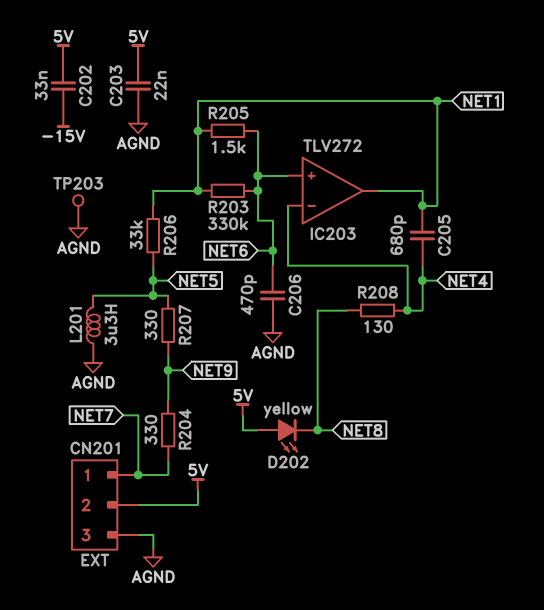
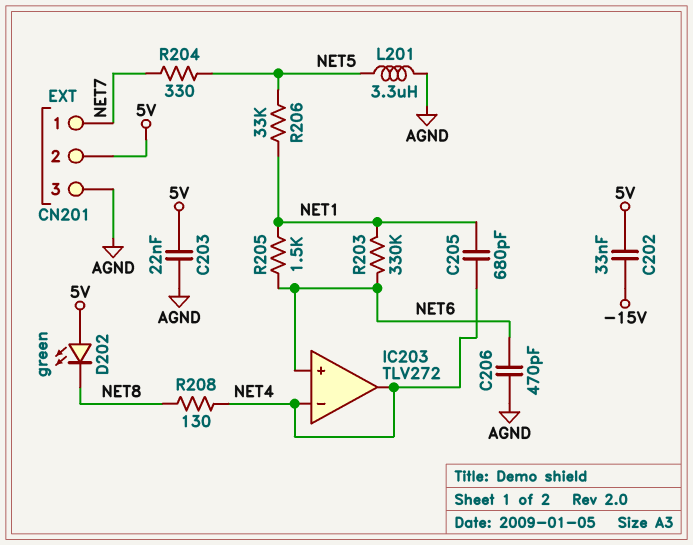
D202: LED yellow (A 5V, K NET8) -> LED green (A 5V, K NET8)
IC203 pin out: NET1 -> NET4
R204: 330 (NET7, NET9) -> 330 (NET5, NET7)
R207: 330 (NET5, NET9) -> none
TP203: test point (AGND) -> none

